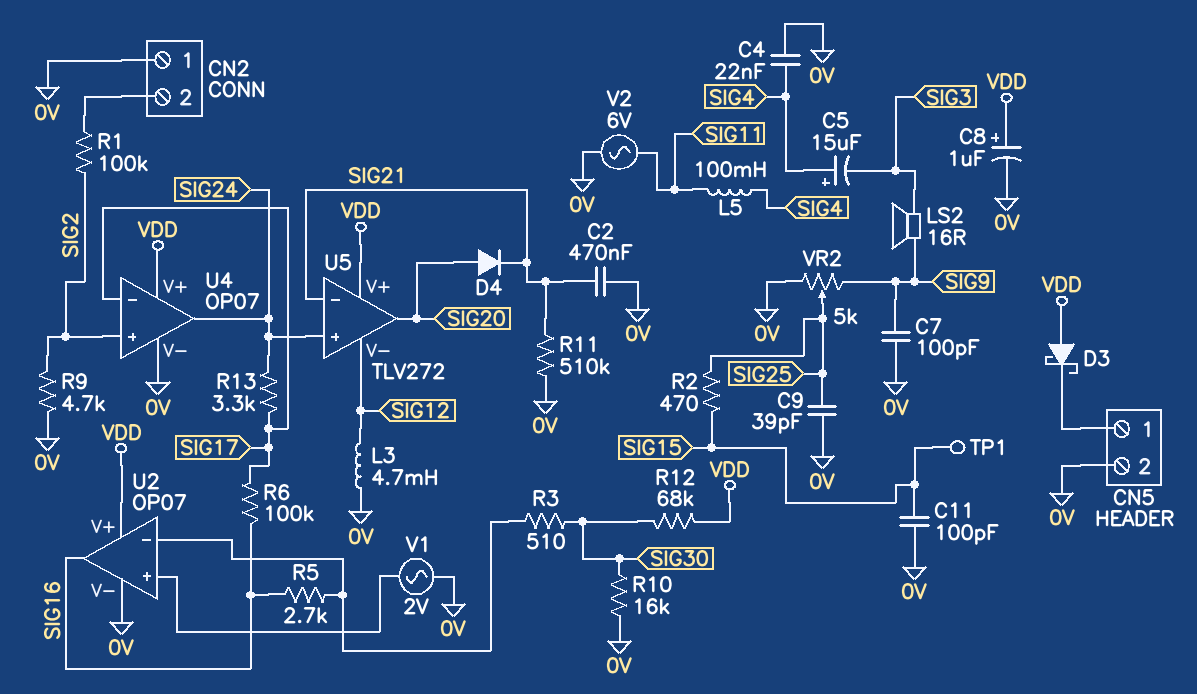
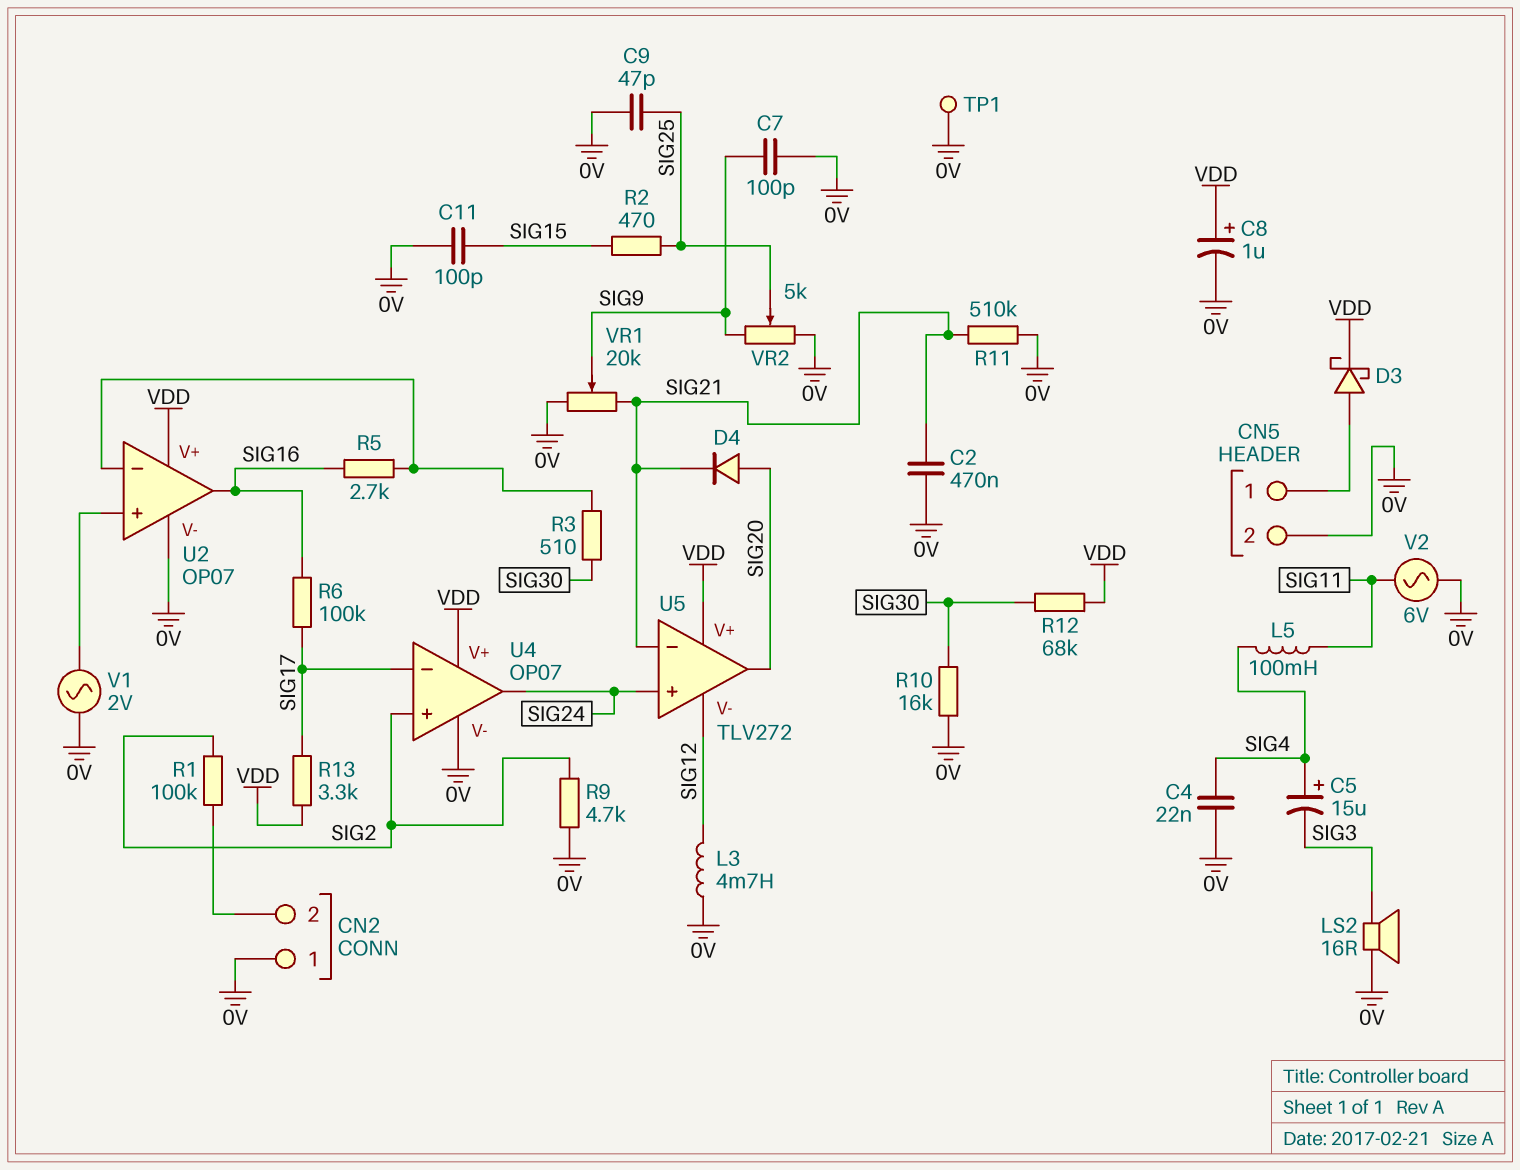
C9: 39pF (0V, SIG25) -> 47pF (0V, SIG25)
D3: schottky (A VDD, K CN5/1) -> schottky (A CN5/1, K VDD)
LS2: speaker 16R (SIG3, SIG9) -> speaker 16R (0V, SIG3)
R13: 3.3k (SIG17, SIG24) -> 3.3k (SIG17, VDD)
TP1: test point (SIG15) -> test point (0V)
VR1: none -> 20k (0V, SIG21, wiper SIG9)

